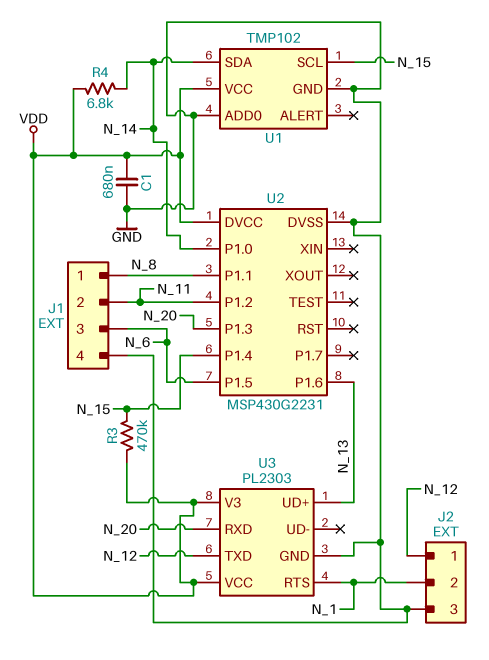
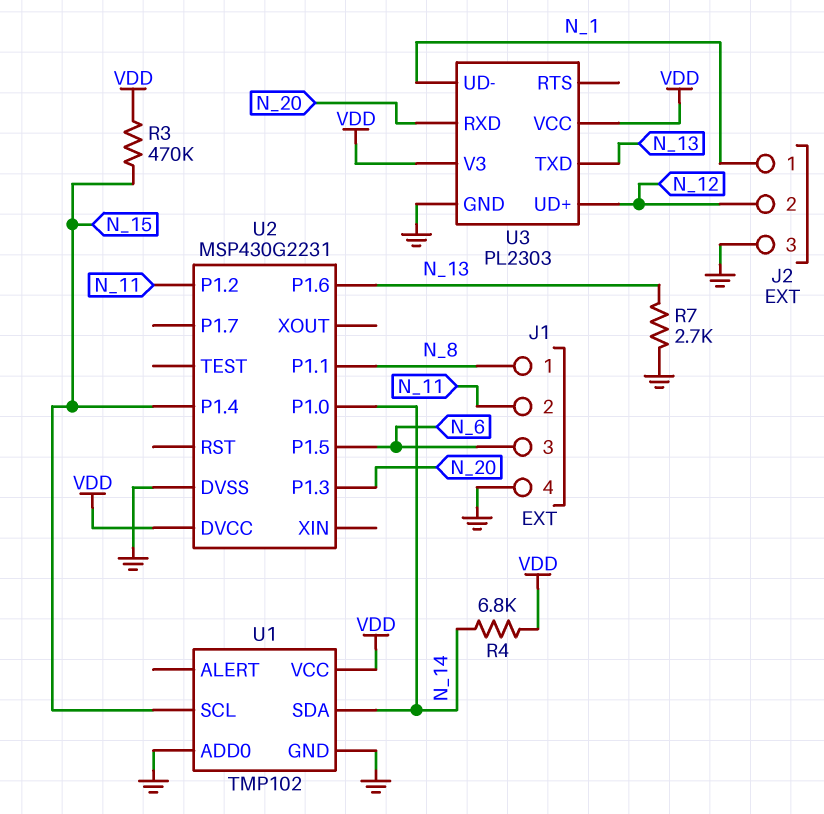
C1: 680nF (GND, VDD) -> none
J2 pin 1: N_12 -> N_1
J2 pin 2: N_1 -> N_12
R7: none -> 2.7k (GND, N_13)
U3 pin RTS: N_1 -> none
U3 pin TXD: N_12 -> N_13
U3 pin UD+: N_13 -> N_12
U3 pin UD-: none -> N_1

